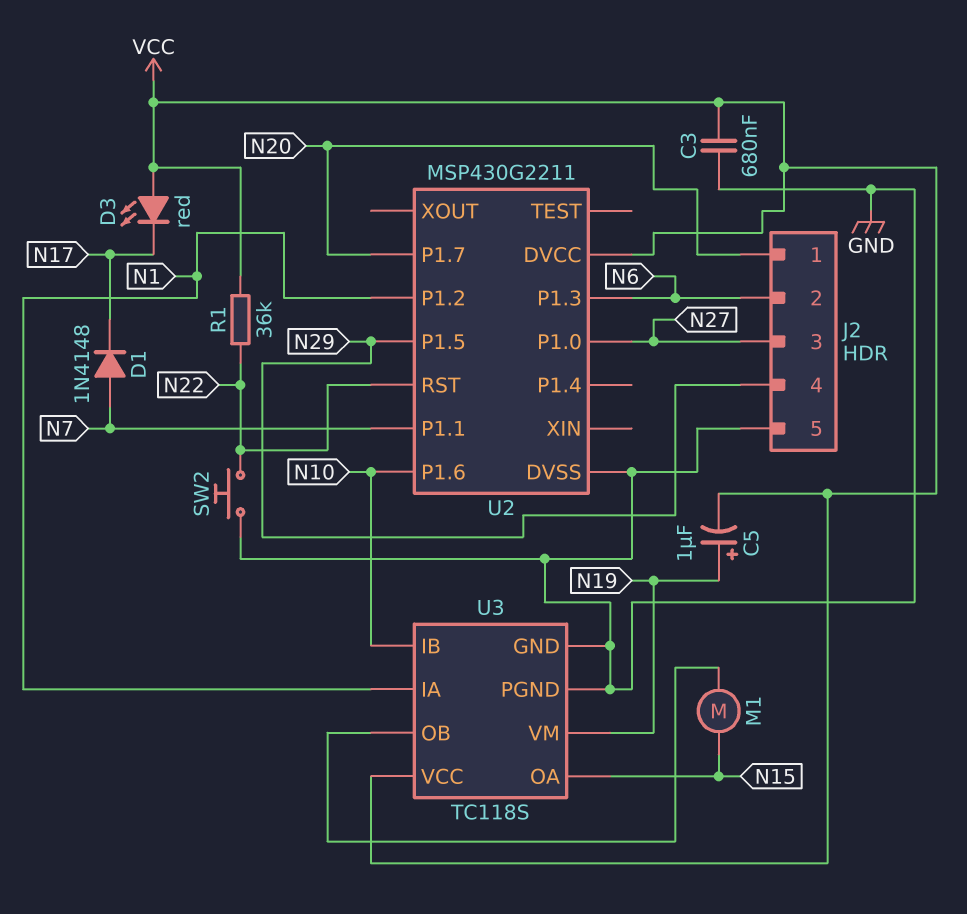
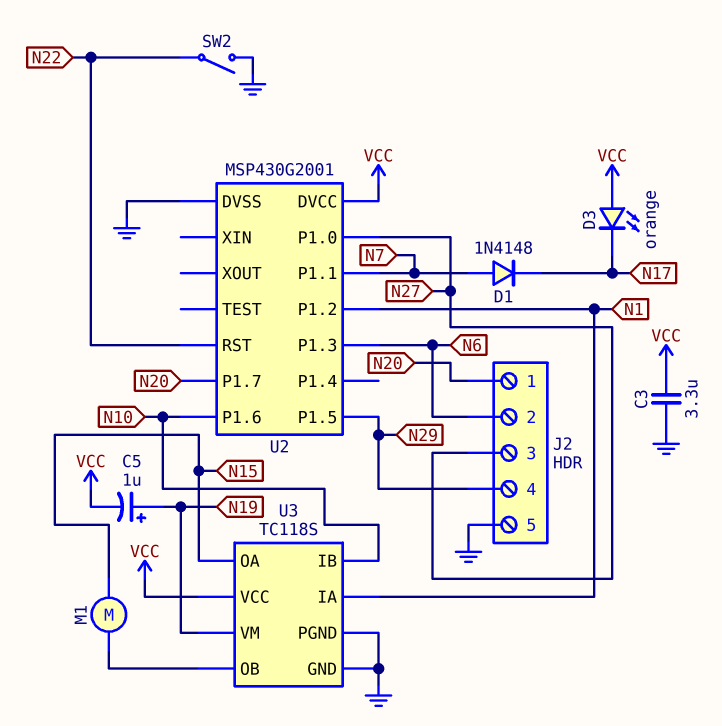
C3: 680nF (GND, VCC) -> 3.3uF (GND, VCC)
D3: LED red (A VCC, K N17) -> LED orange (A VCC, K N17)
R1: 36k (N22, VCC) -> none
SW2: button (GND, N22) -> switch (GND, N22)
U2: MSP430G2211 -> MSP430G2001

